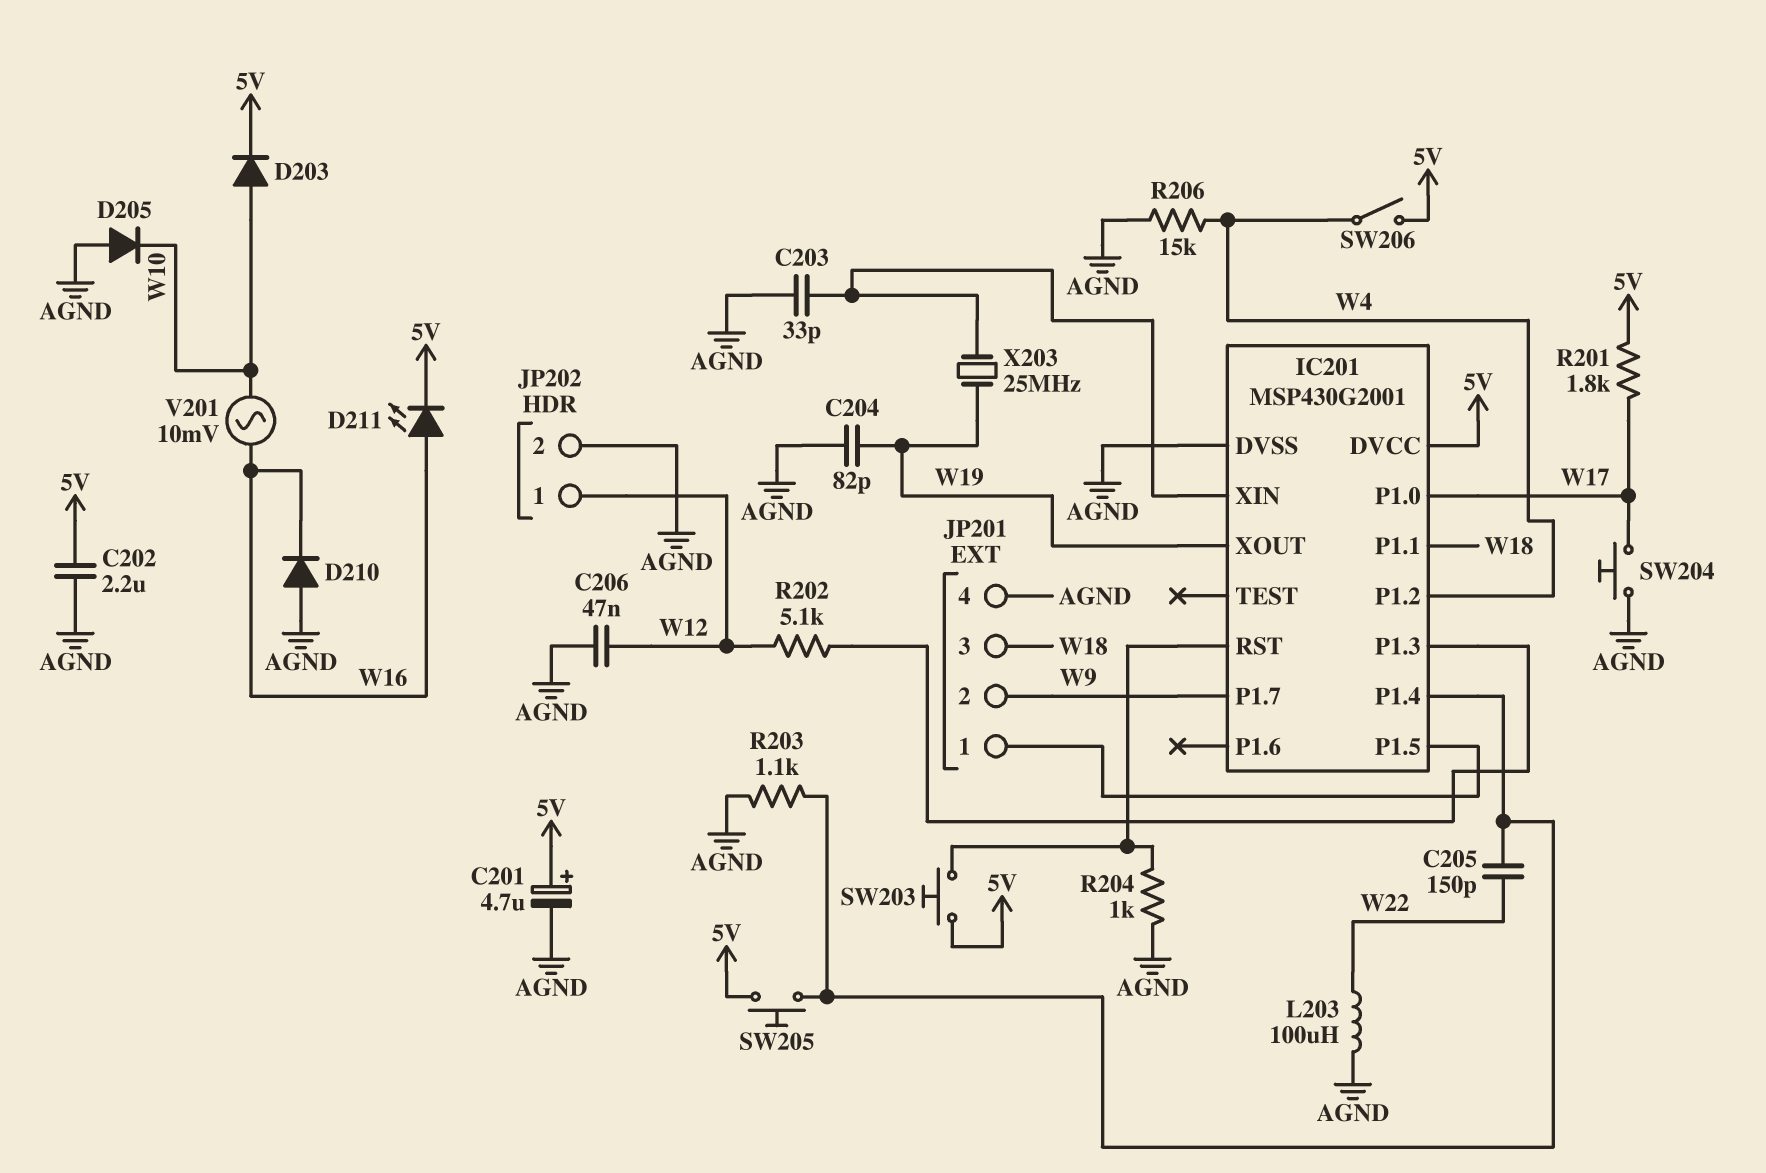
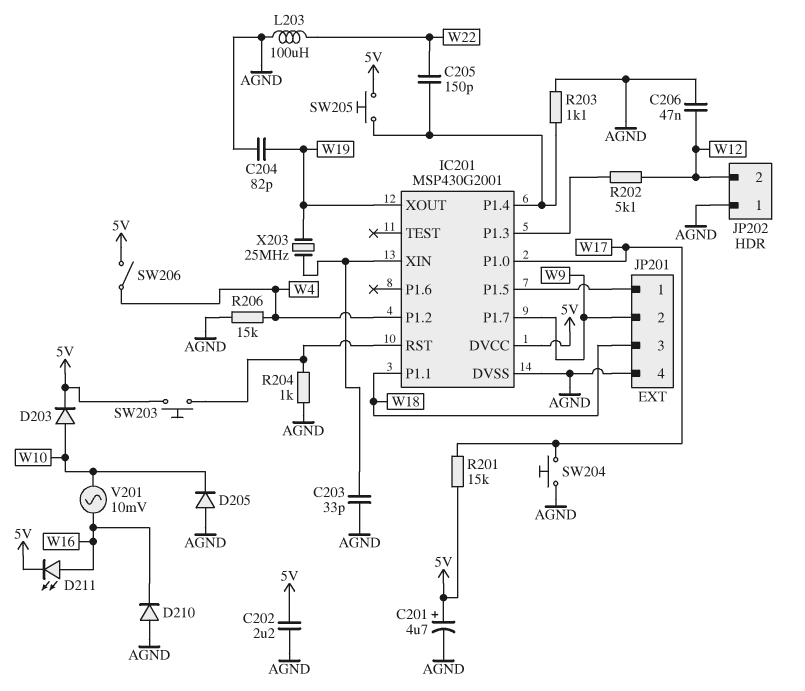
JP202 pin 1: W12 -> AGND
JP202 pin 2: AGND -> W12
R201: 1.8k (5V, W17) -> 15k (5V, W17)

